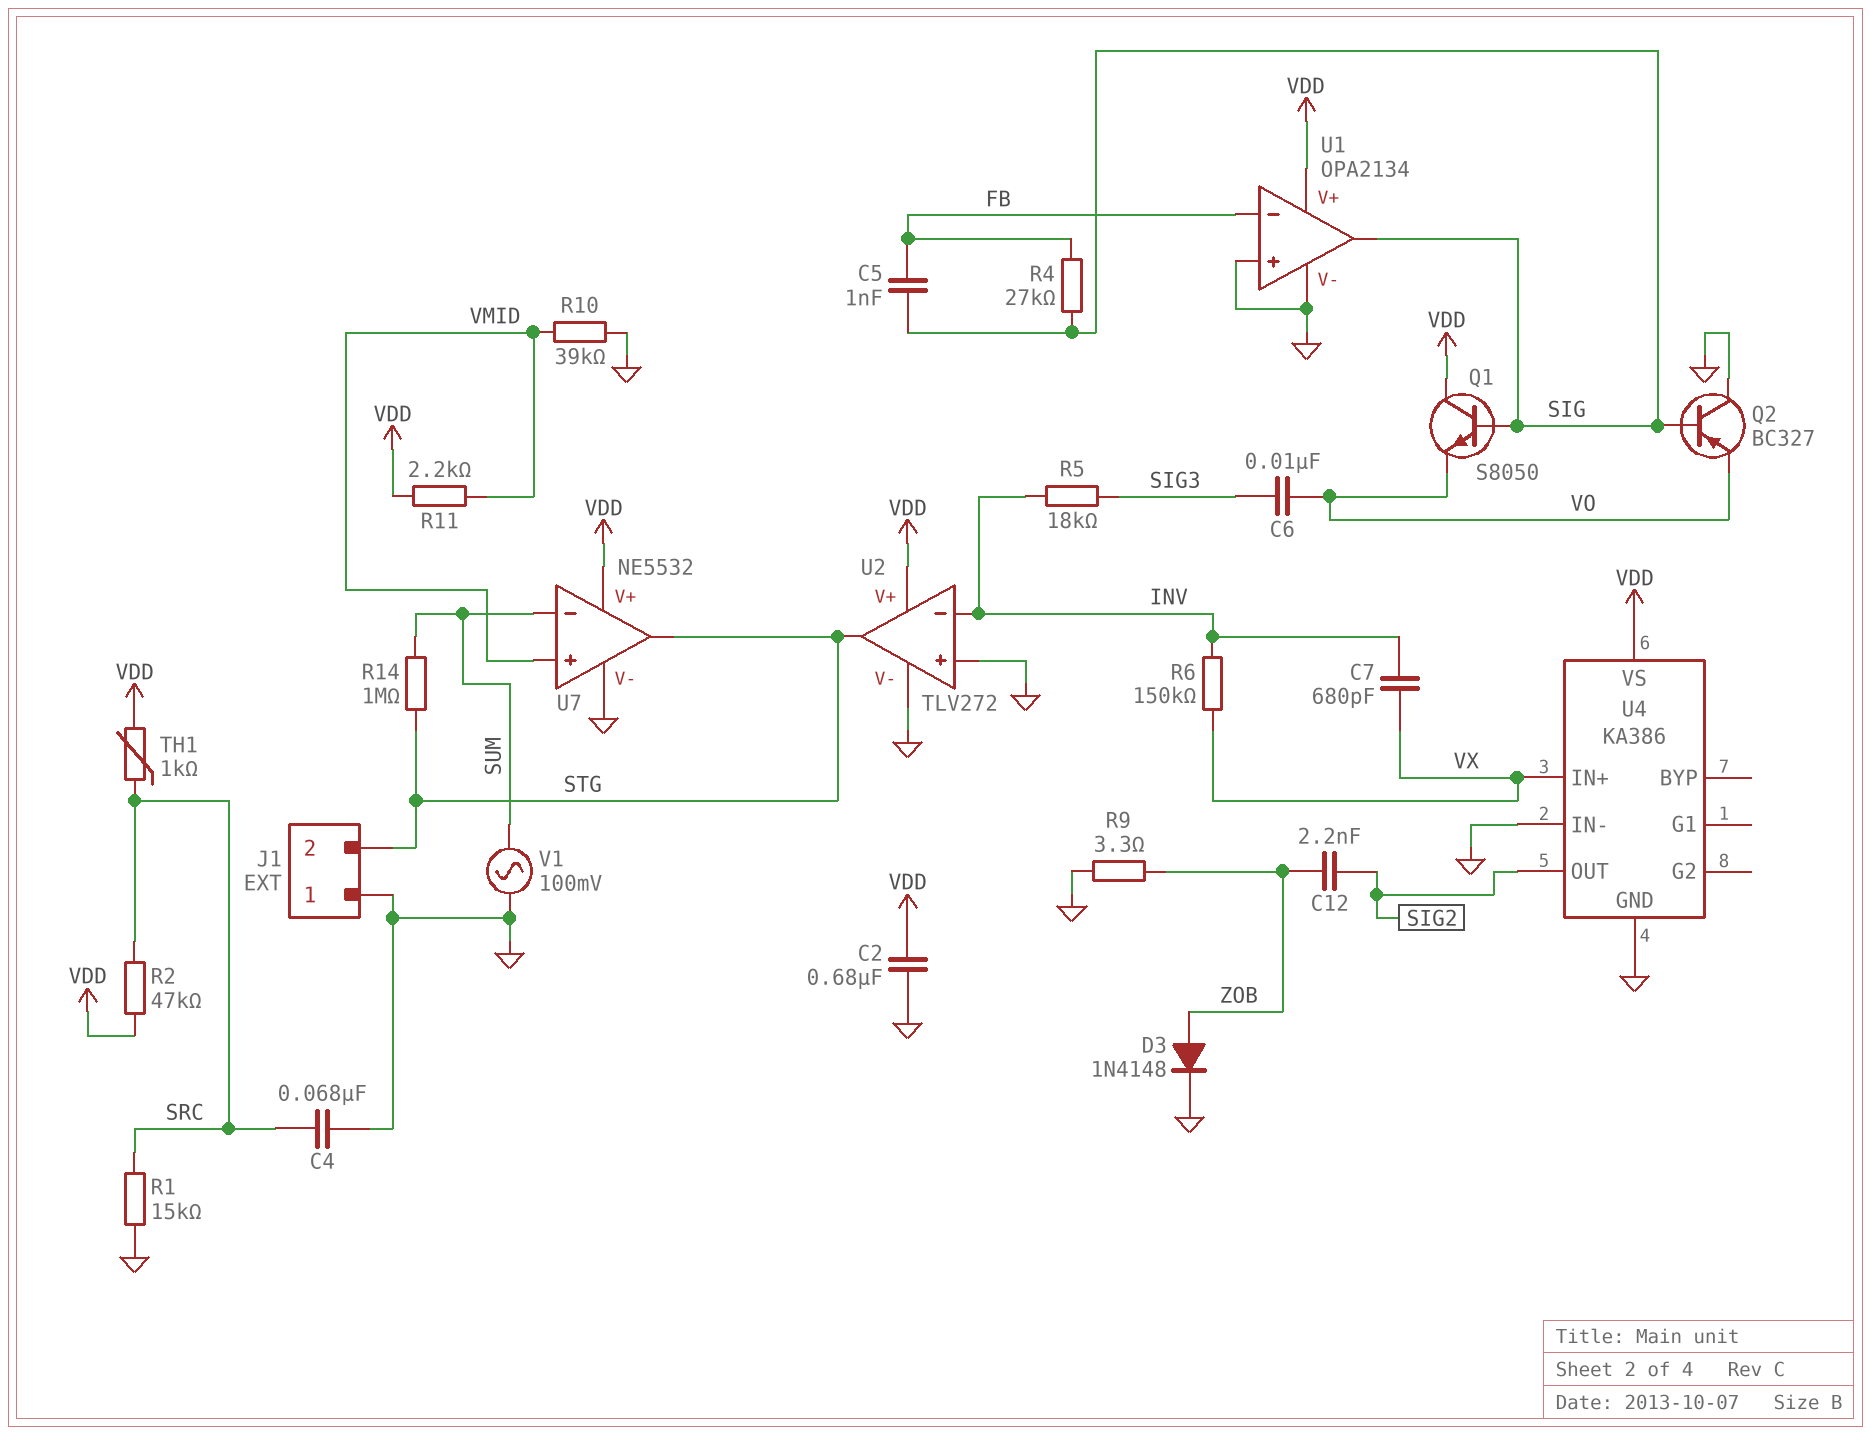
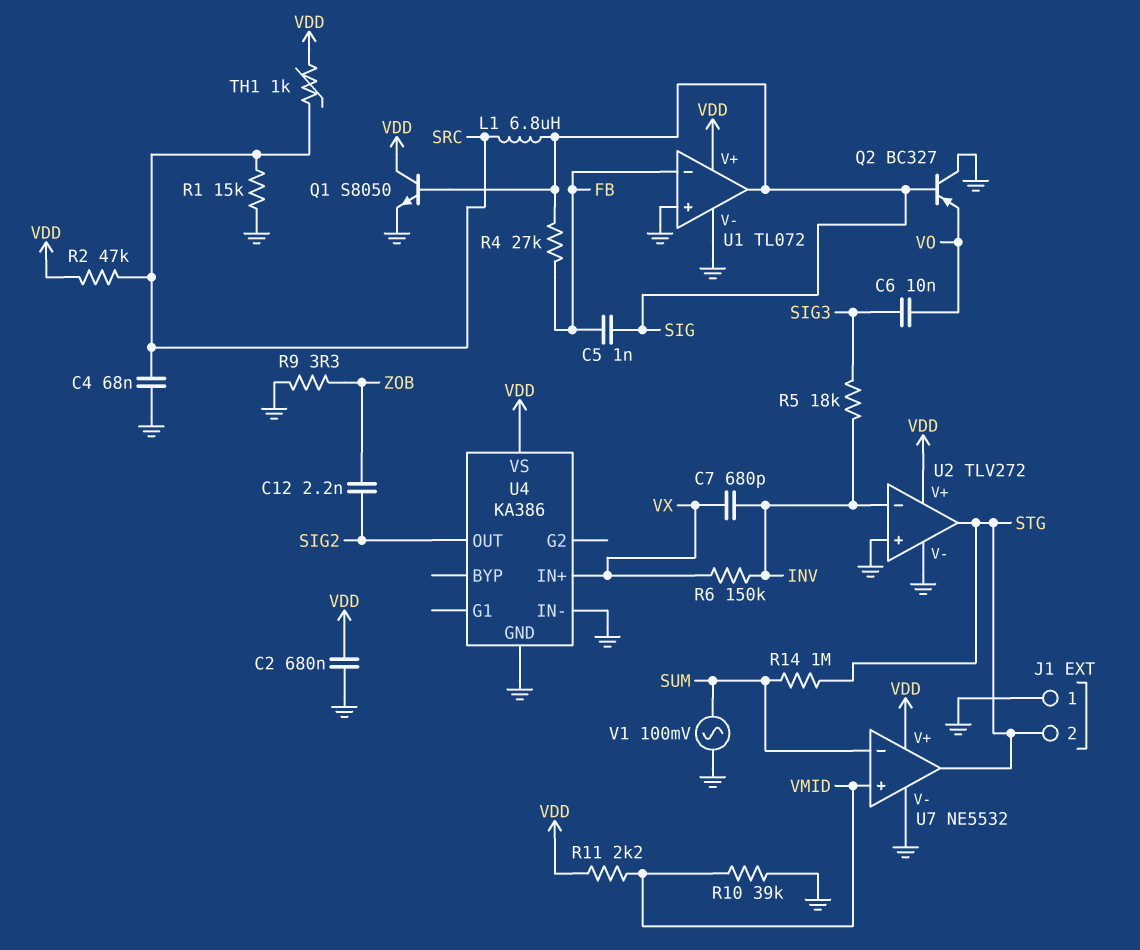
D3: diode 1N4148 (A ZOB, K GND) -> none
L1: none -> 6.8uH (SIG, SRC)
Q1: NPN S8050 (B SIG, C VDD, E VO) -> NPN S8050 (B SIG, C VDD, E GND)
U1: OPA2134 -> TL072

